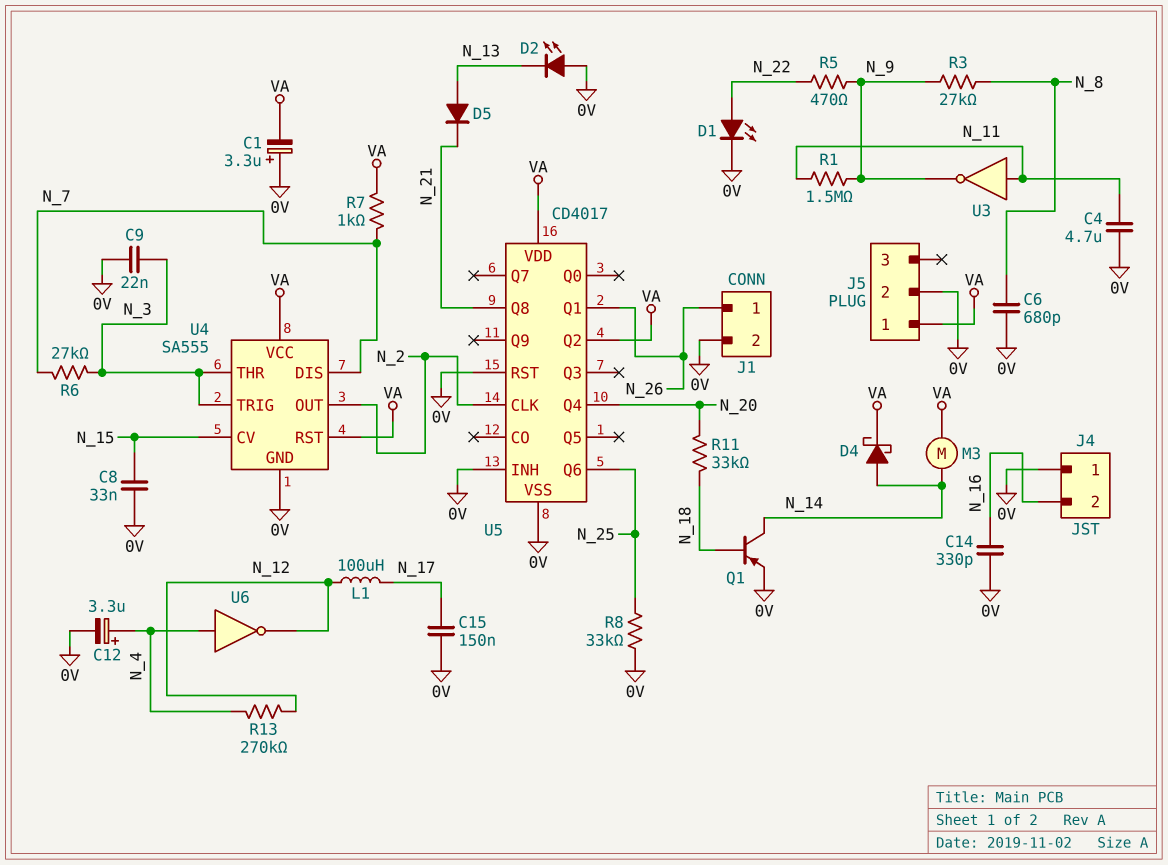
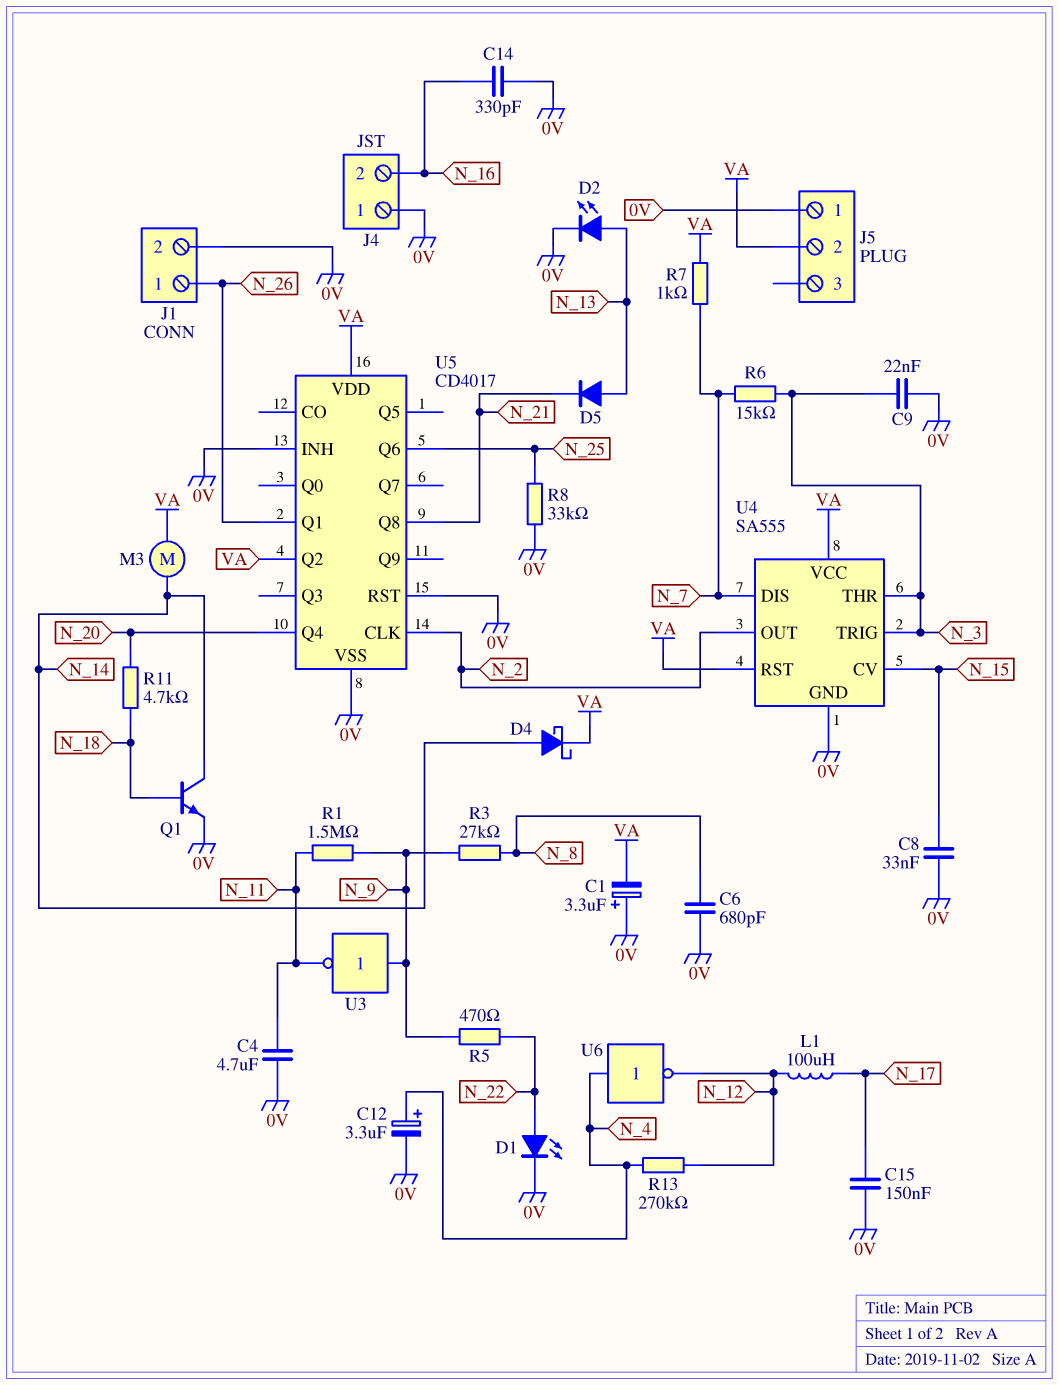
D2: LED (A 0V, K N_13) -> LED (A N_13, K 0V)
J5 pin 1: VA -> 0V
J5 pin 2: 0V -> VA
Q1: PNP (B N_18, C N_14, E 0V) -> NPN (B N_18, C N_14, E 0V)
R6: 27k (N_3, N_7) -> 15k (N_3, N_7)
R11: 33k (N_18, N_20) -> 4.7k (N_18, N_20)
U3: NOT (in N_11, out N_9) -> NOT (in N_9, out N_11)

